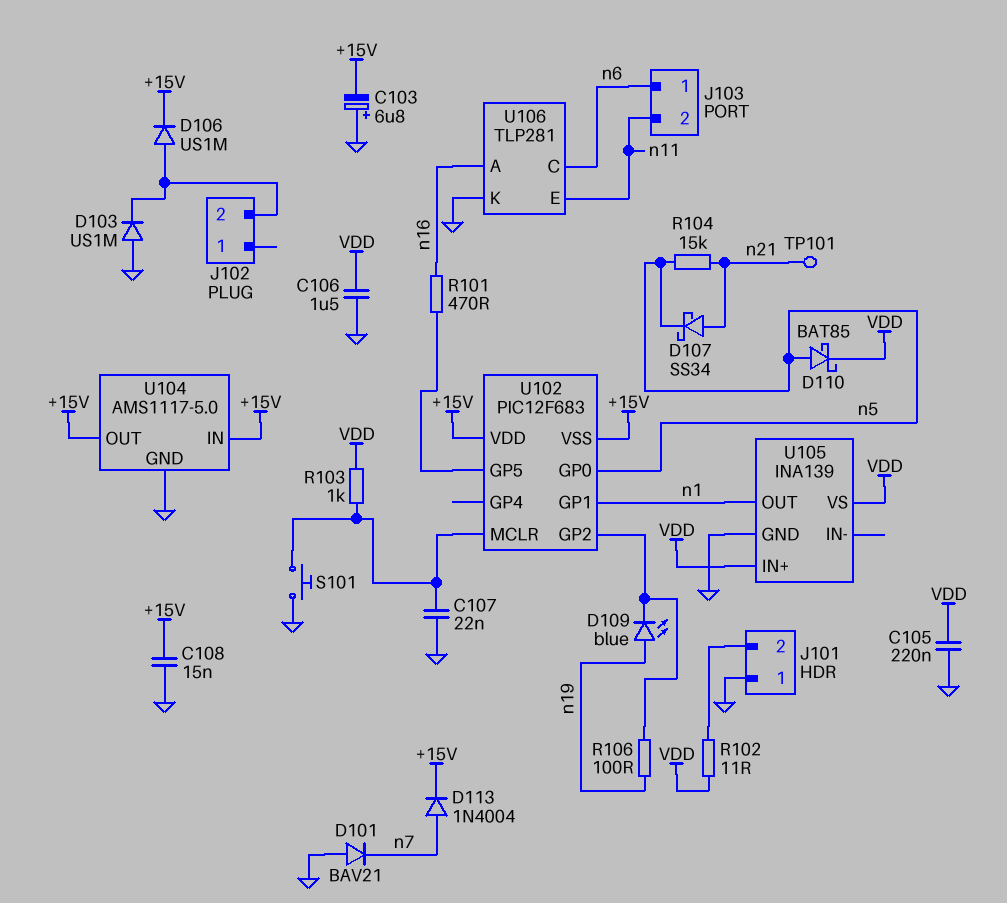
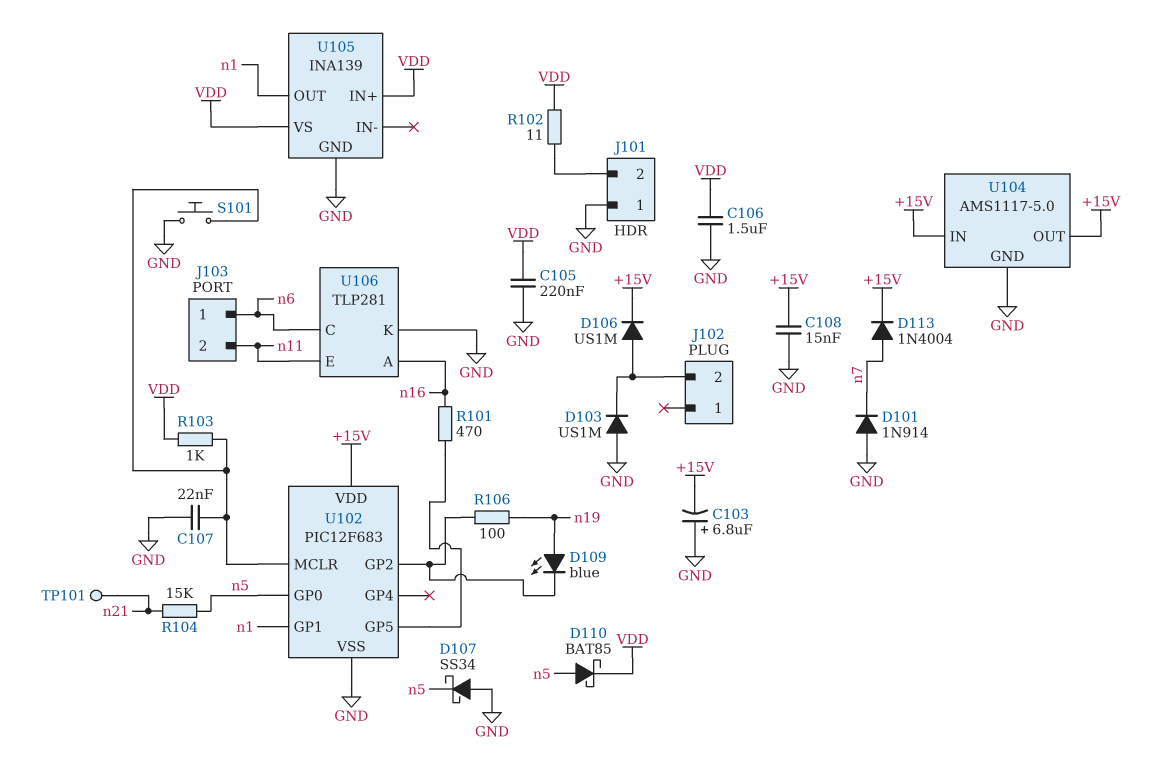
D101: diode BAV21 (A GND, K n7) -> diode 1N914 (A GND, K n7)
D107: schottky SS34 (A n21, K n5) -> schottky SS34 (A GND, K n5)
U102 pin VSS: +15V -> GND

